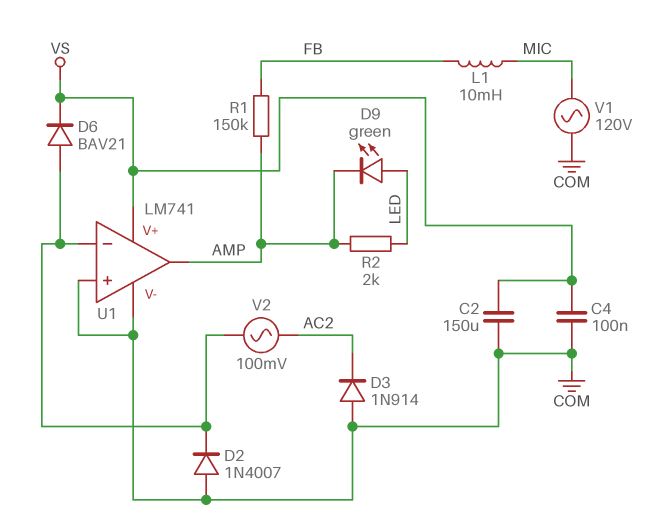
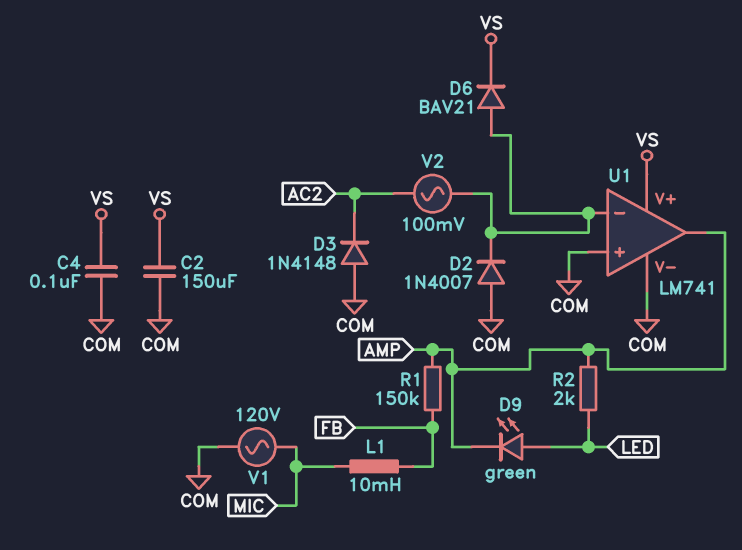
D3: diode 1N914 (A COM, K AC2) -> diode 1N4148 (A COM, K AC2)

